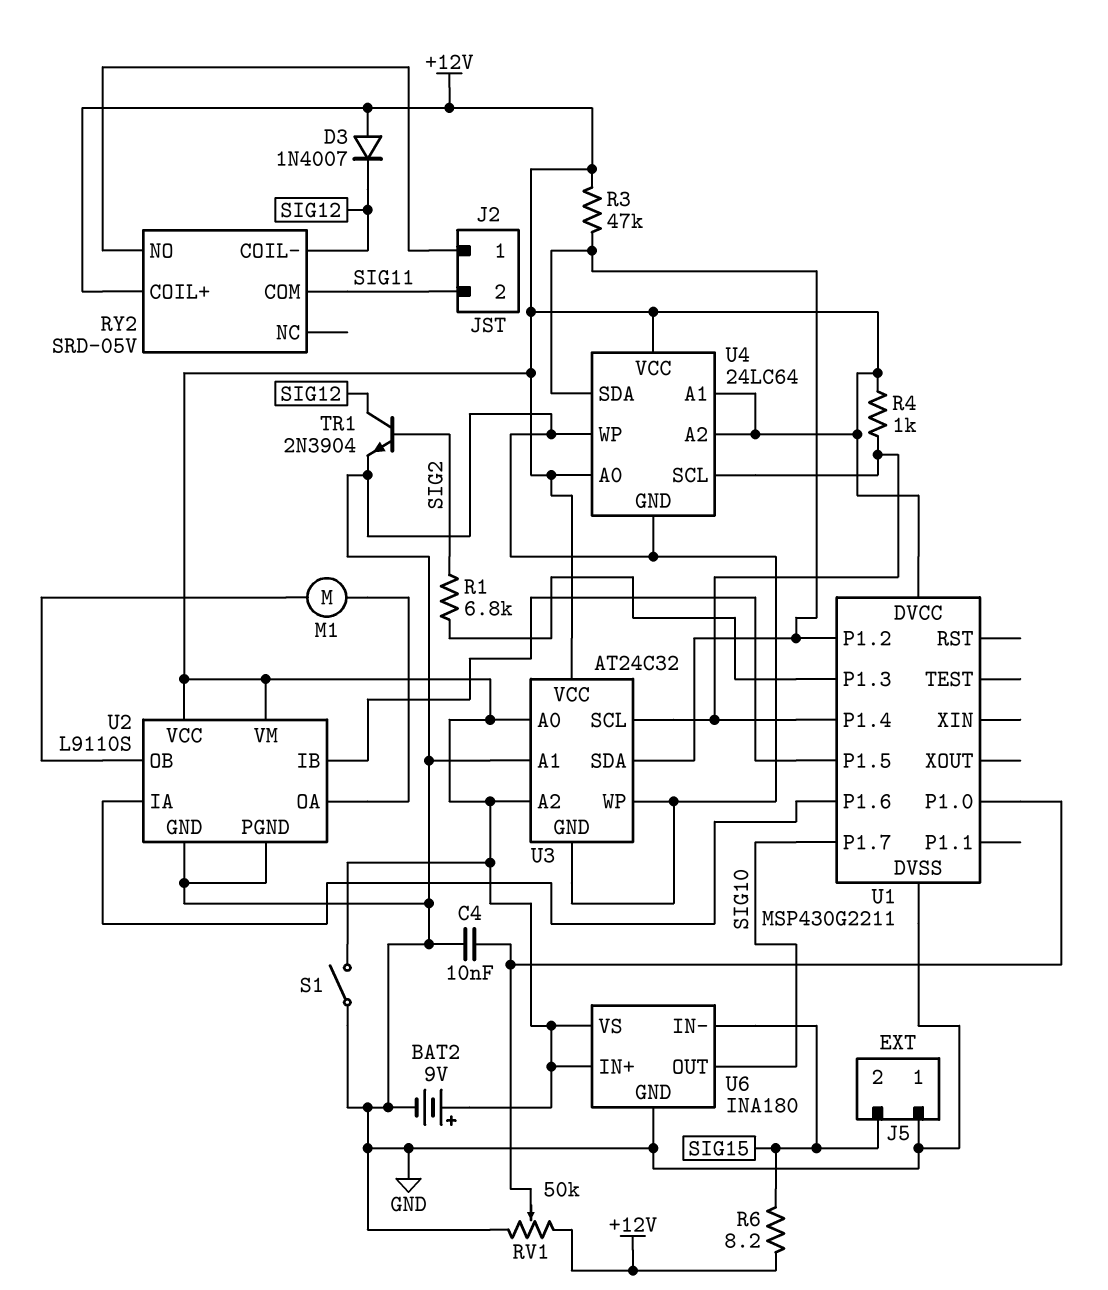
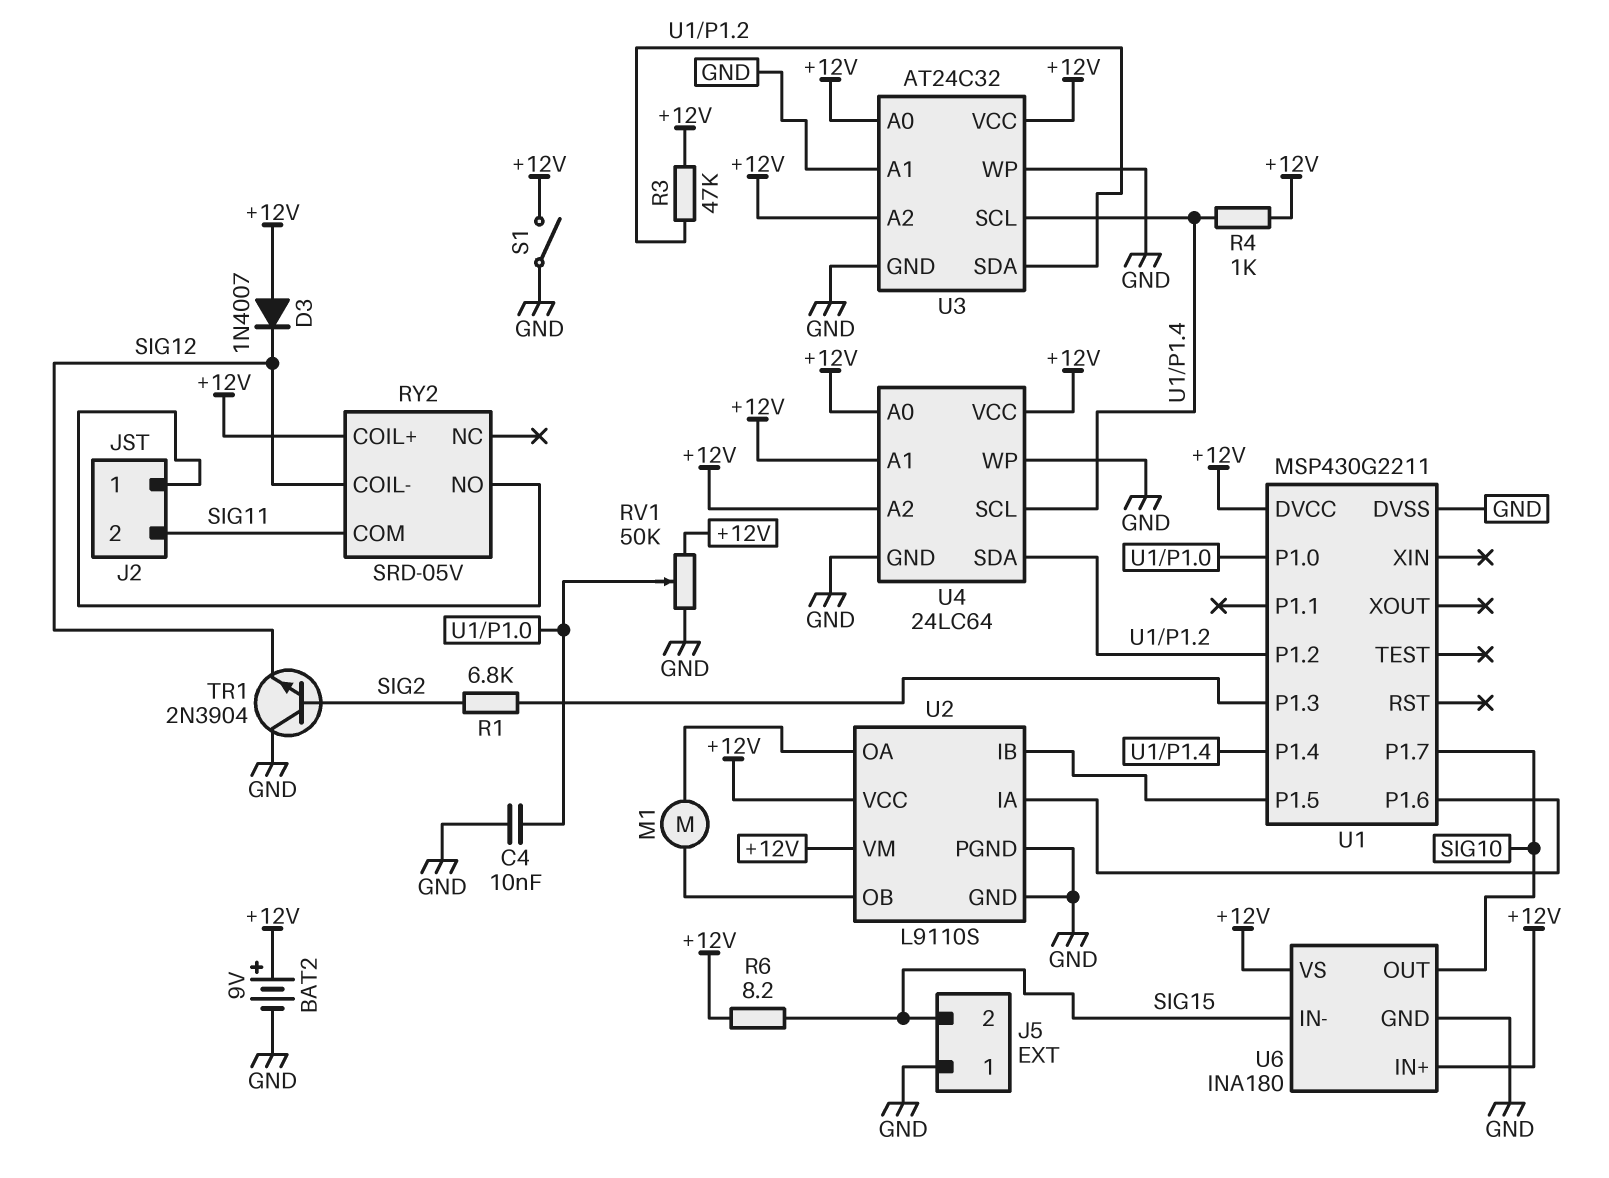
TR1: NPN 2N3904 (B SIG2, C SIG12, E GND) -> NPN 2N3904 (B SIG2, C GND, E SIG12)

